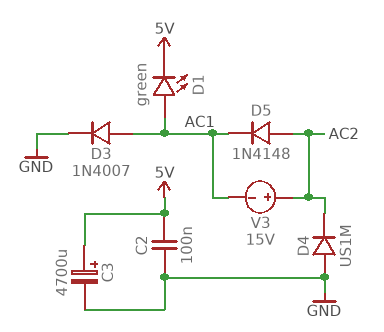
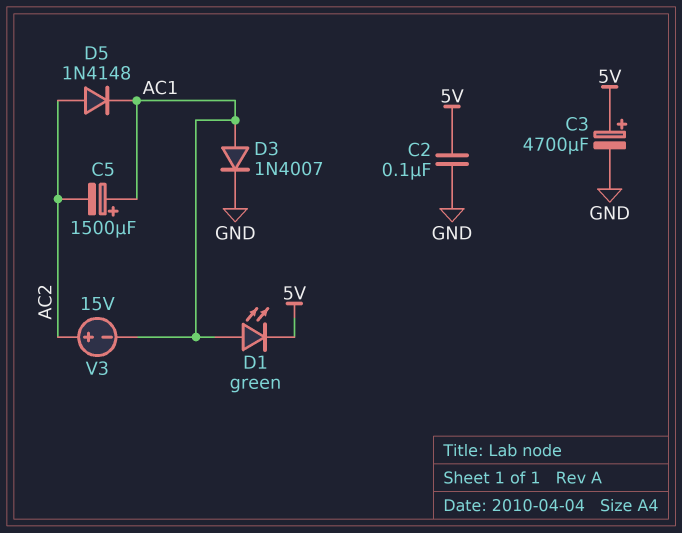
C5: none -> 1500uF (plus AC1, minus AC2)
D4: diode US1M (A GND, K AC2) -> none

